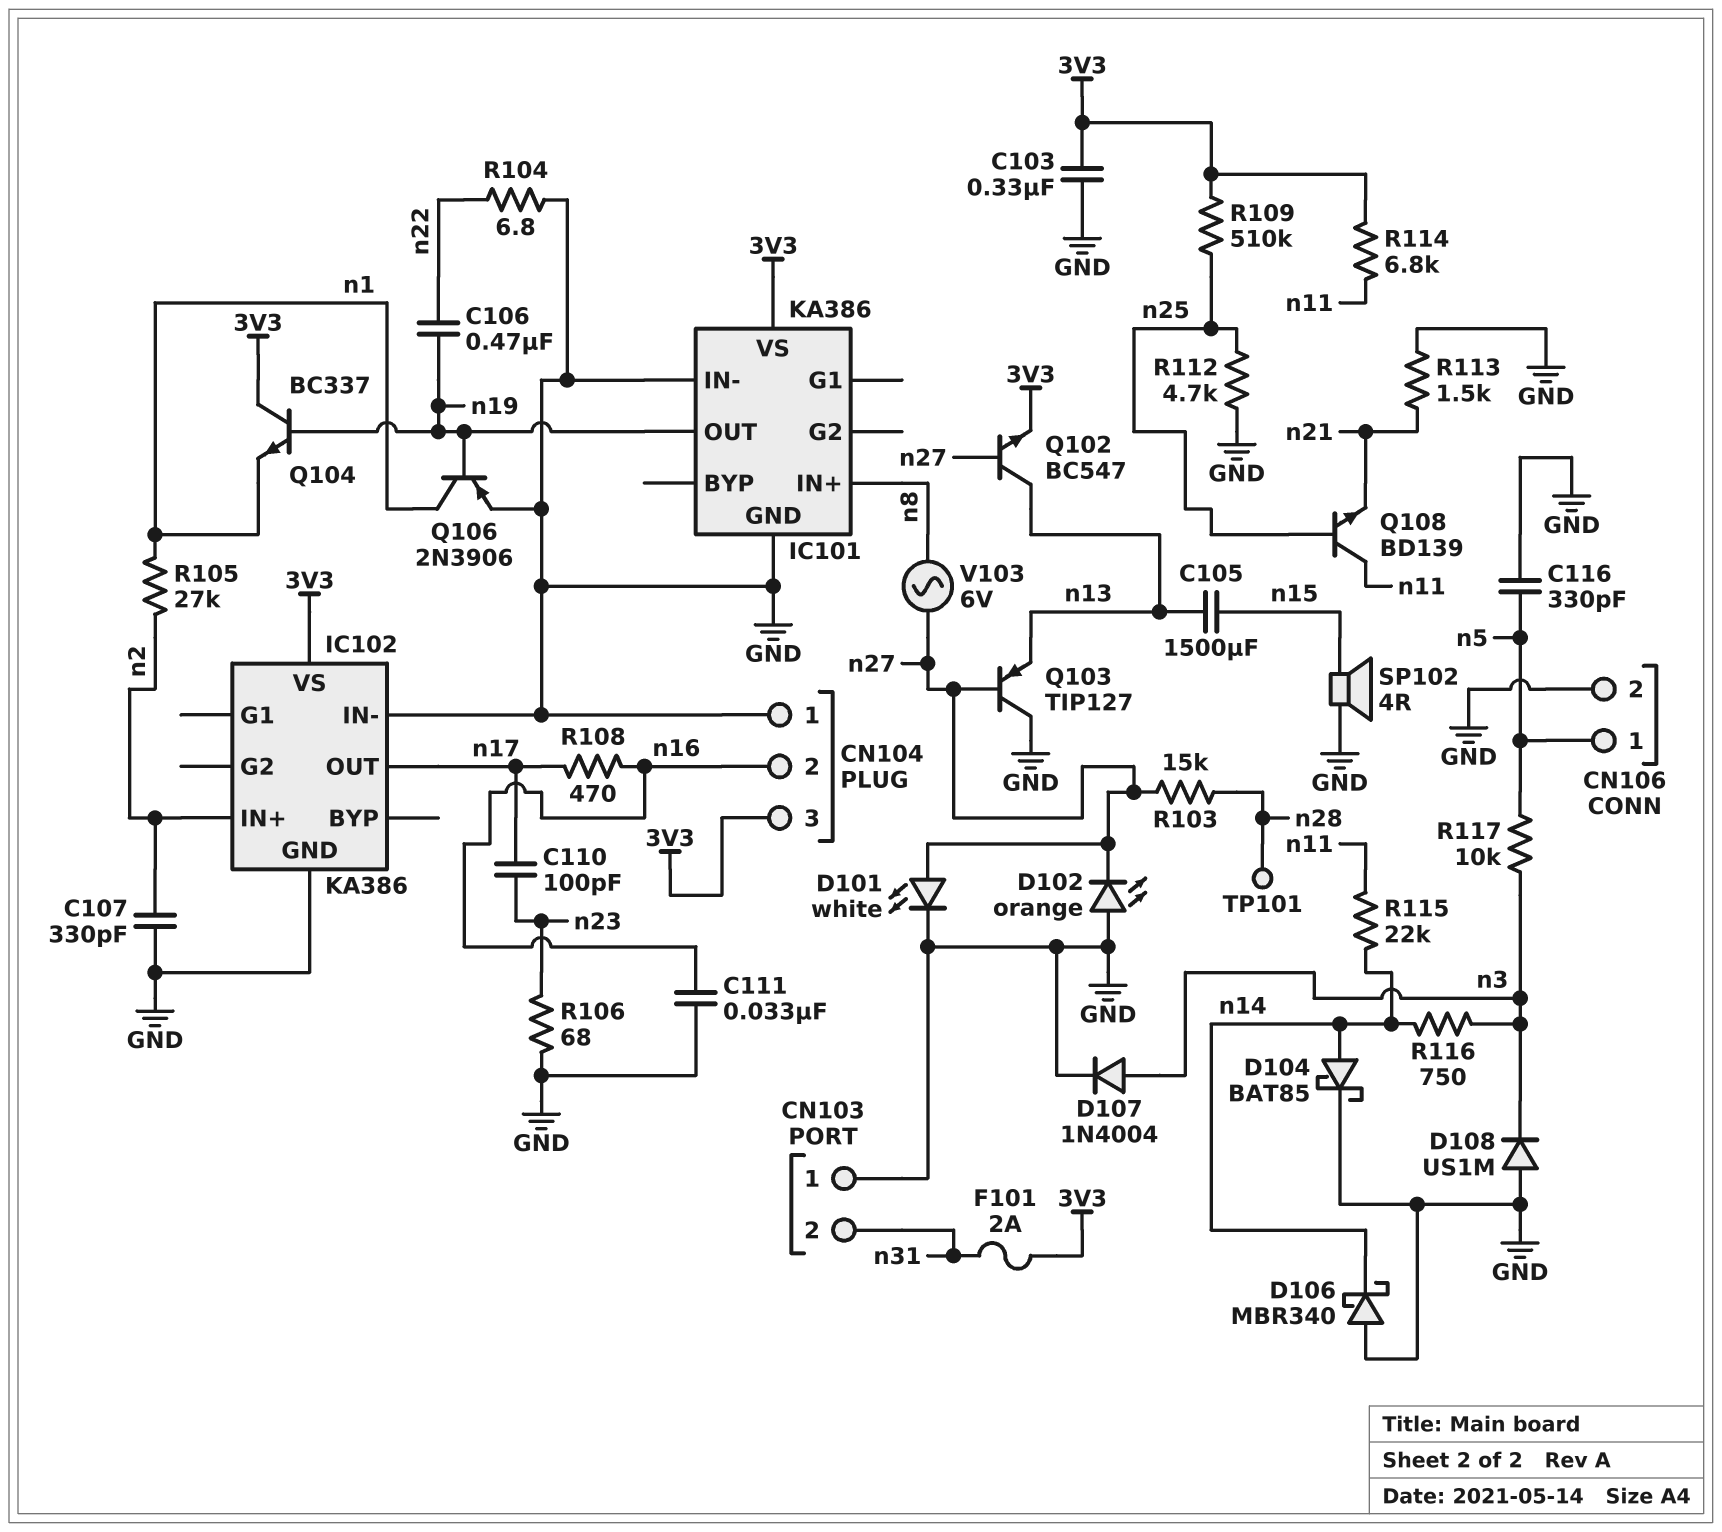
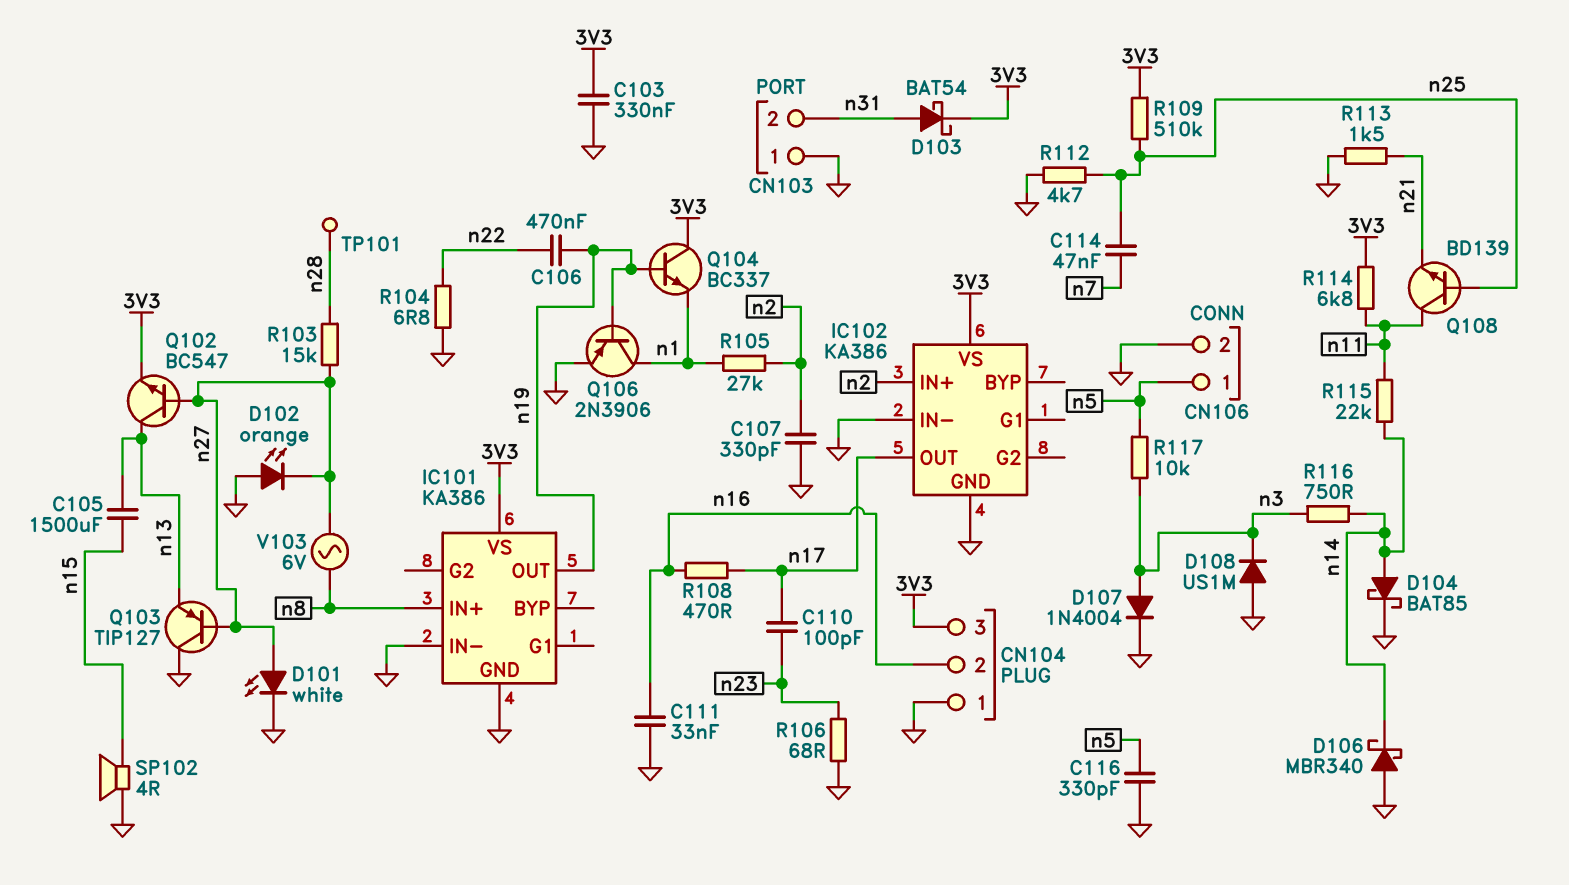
C114: none -> 47nF (n7, n25)
D103: none -> schottky BAT54 (A n31, K 3V3)
F101: 2A (3V3, n31) -> none

